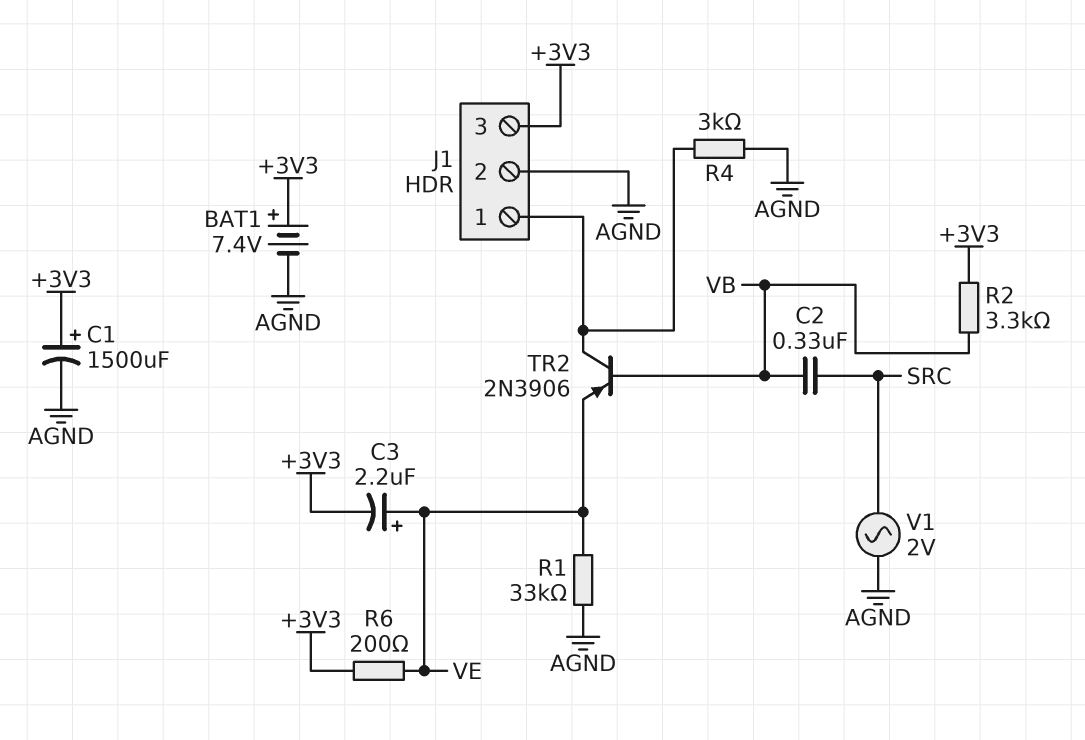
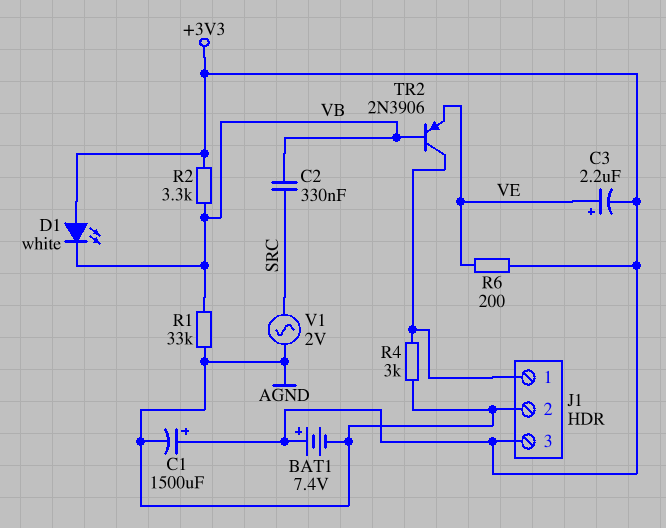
D1: none -> LED white (A +3V3, K VB)
R1: 33k (AGND, VE) -> 33k (AGND, VB)

